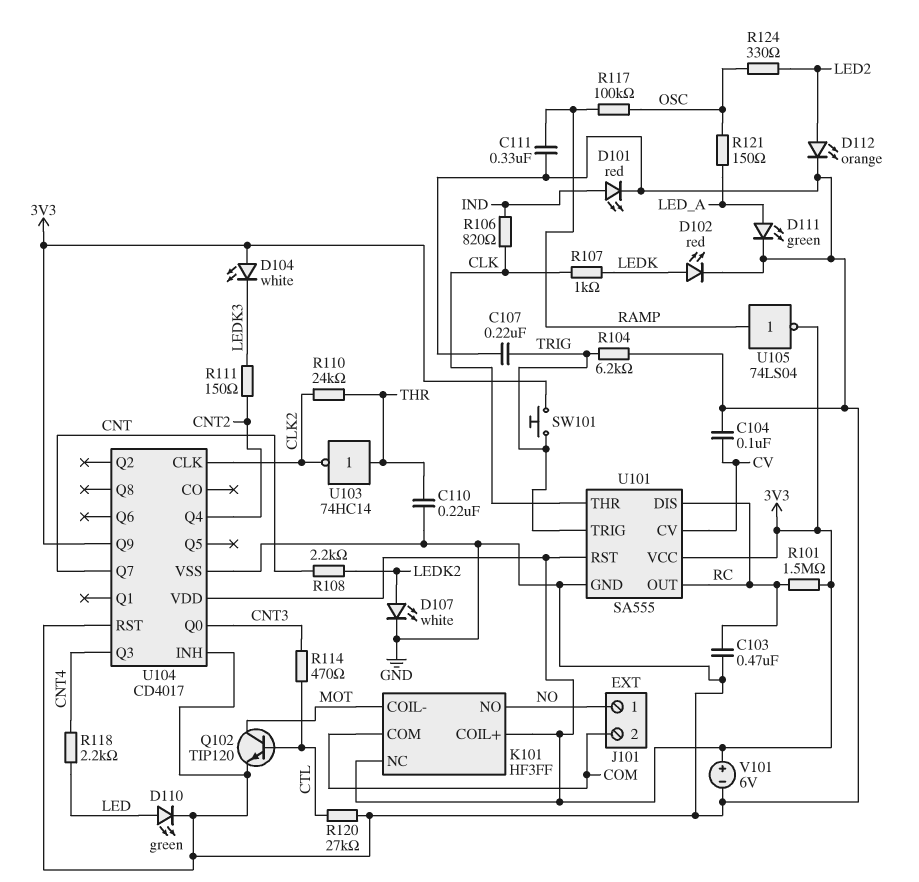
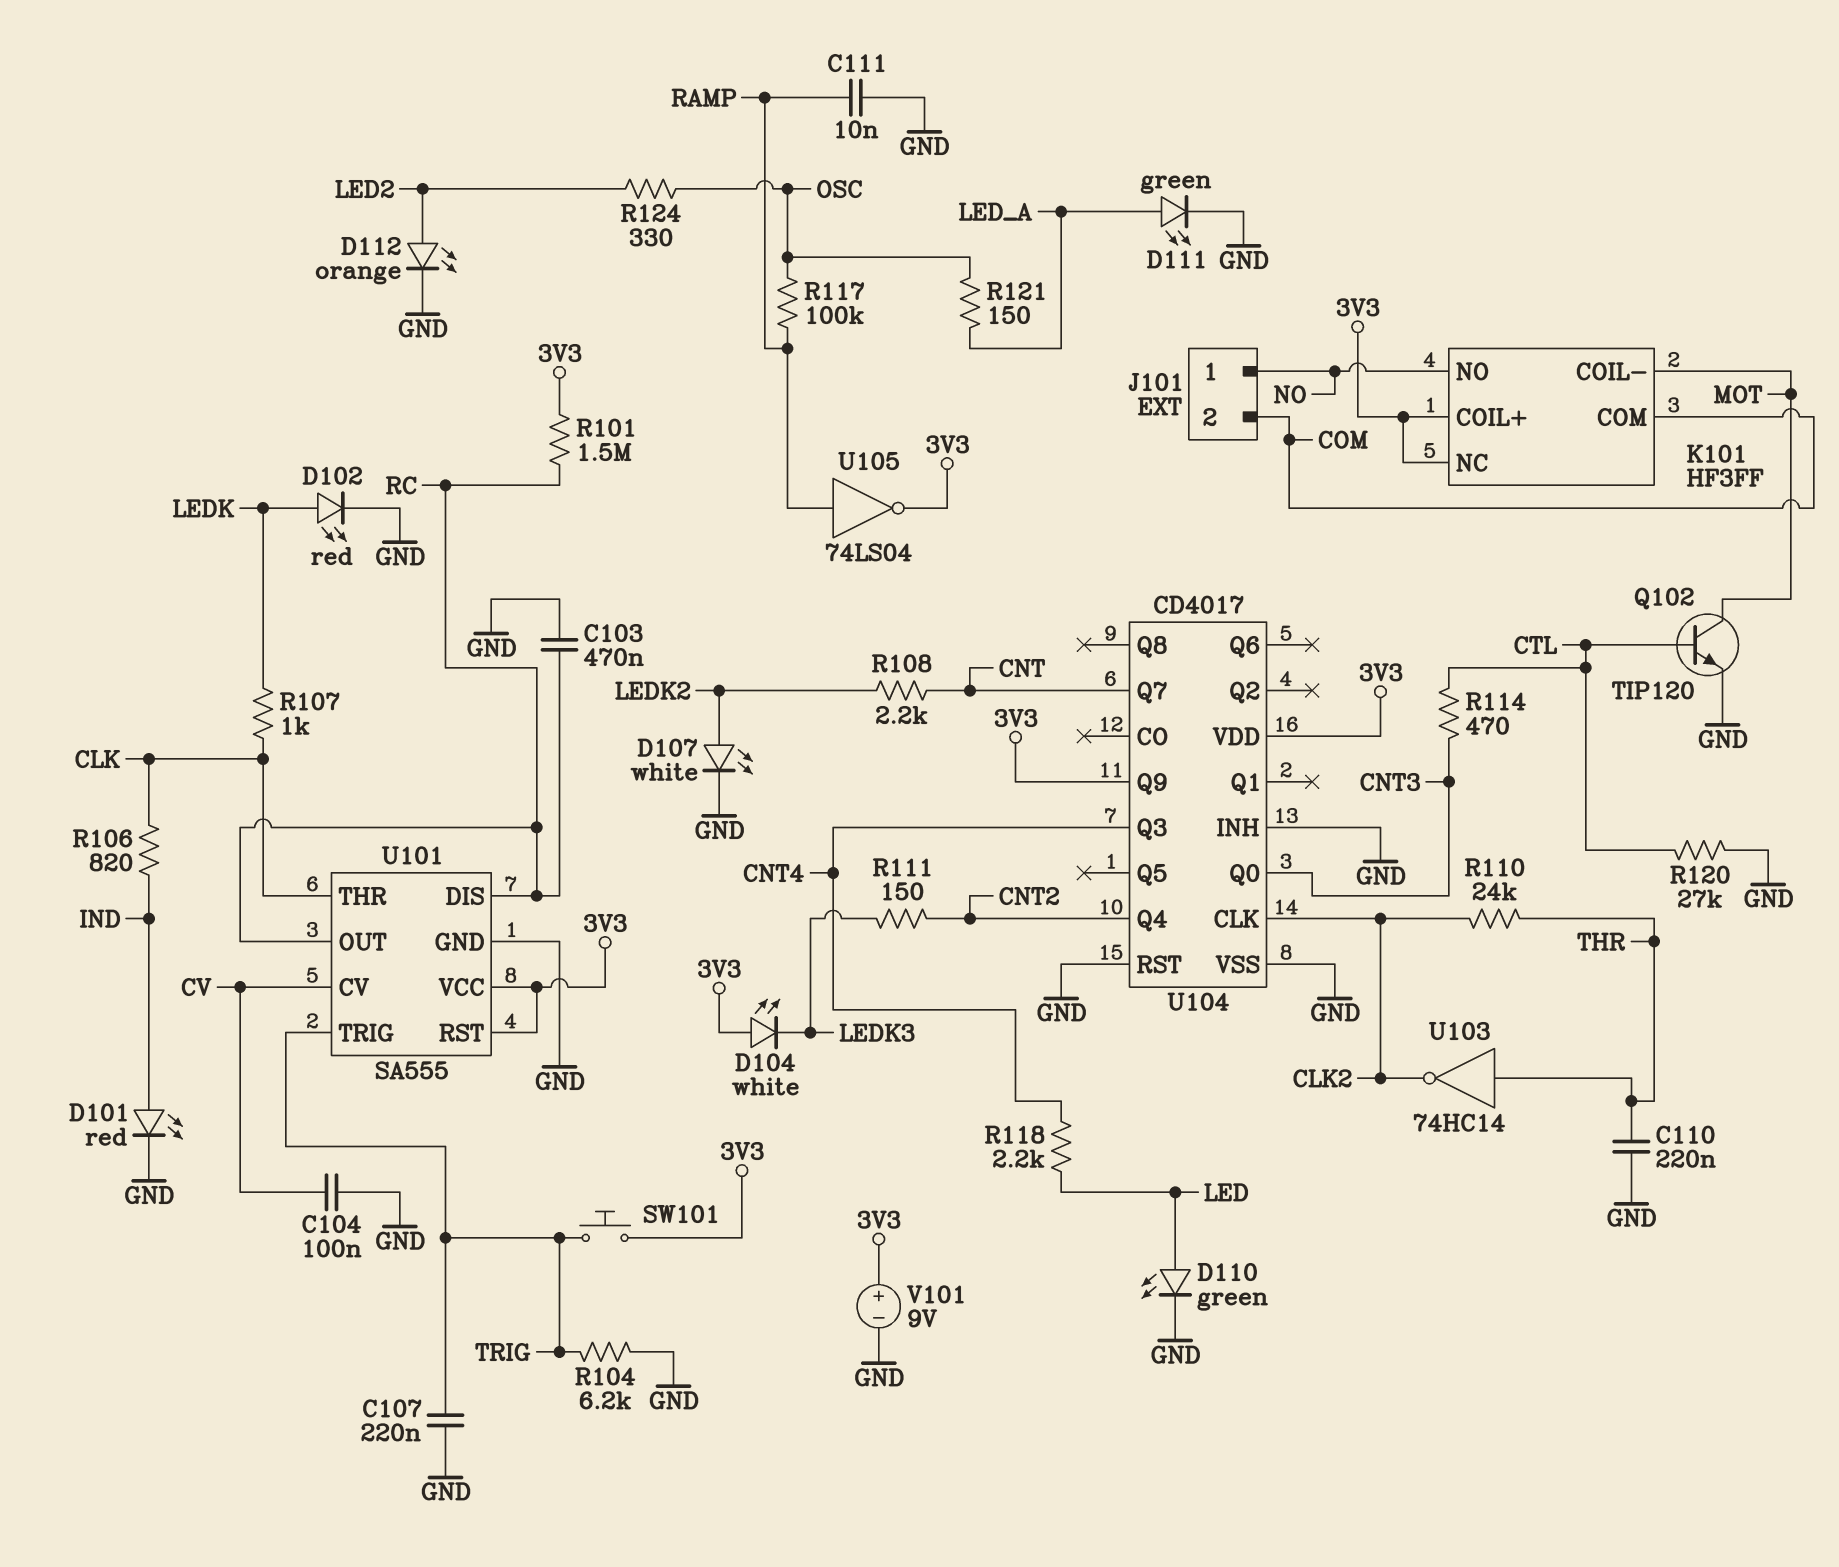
C111: 330nF (GND, RAMP) -> 10nF (GND, RAMP)
V101: 6V (plus 3V3, minus GND) -> 9V (plus 3V3, minus GND)

